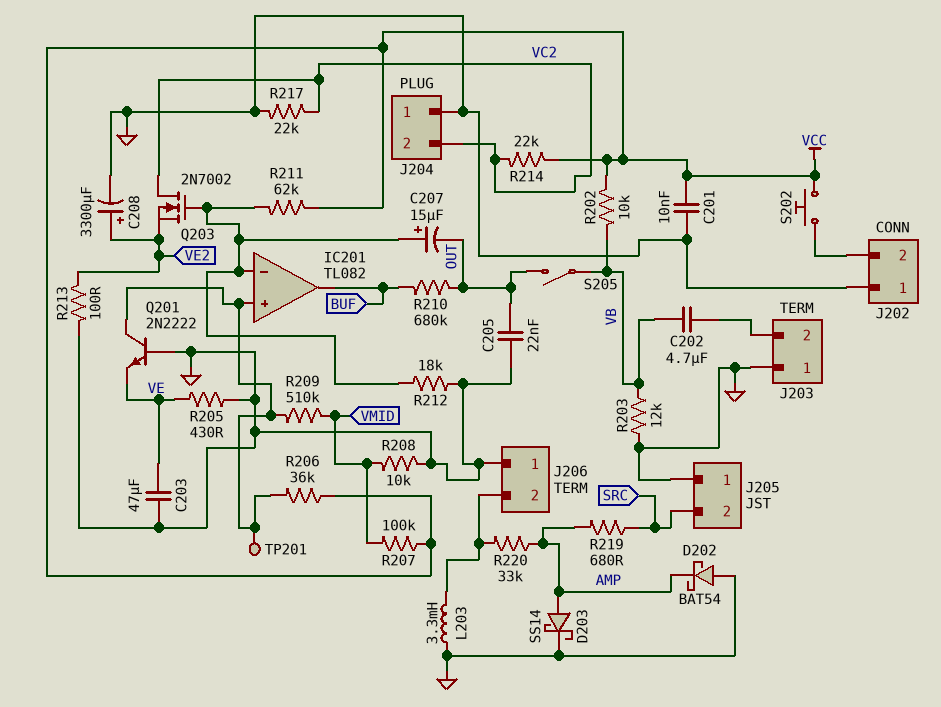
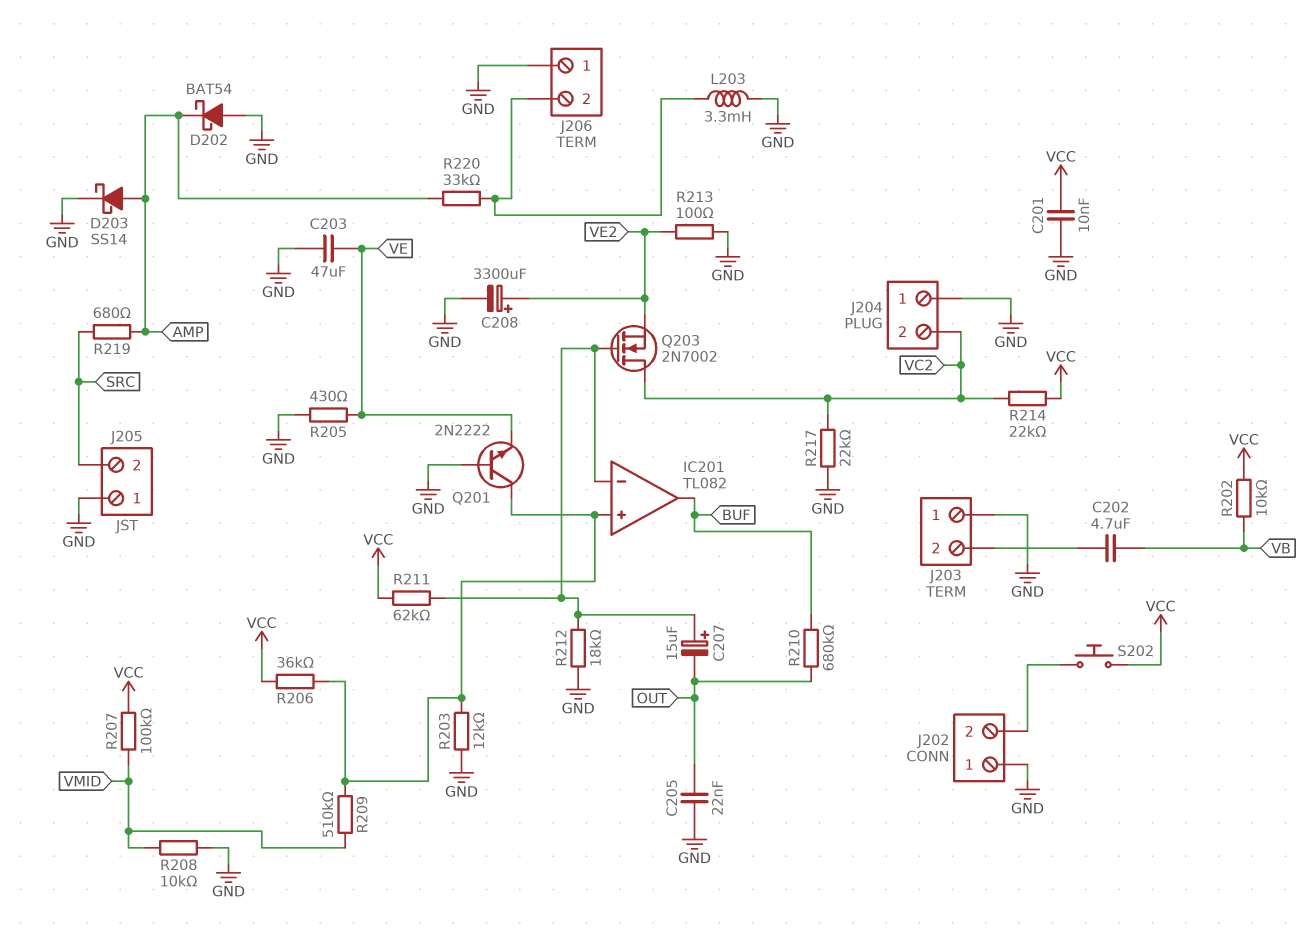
R203: 12k (GND, VB) -> 12k (GND, IC201/in+)
S205: switch (OUT, VB) -> none
TP201: test point (IC201/in+) -> none

